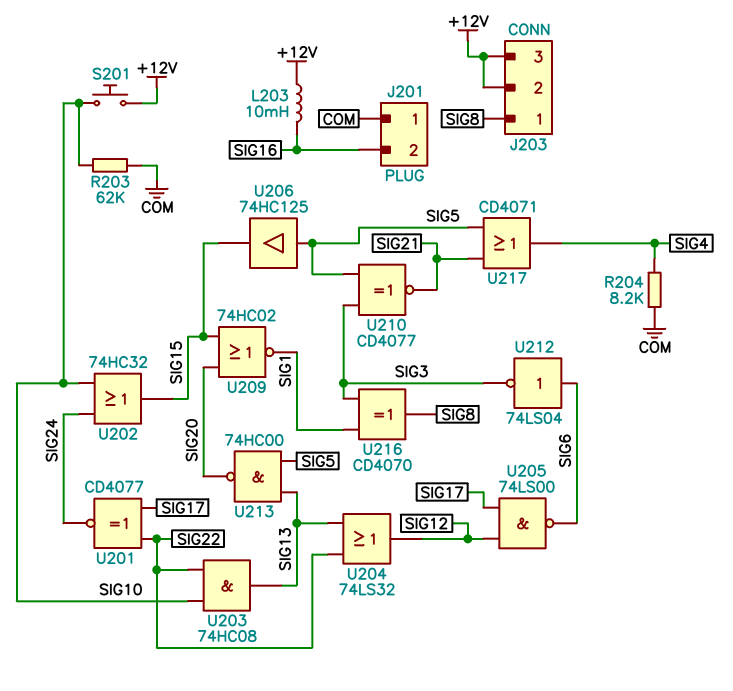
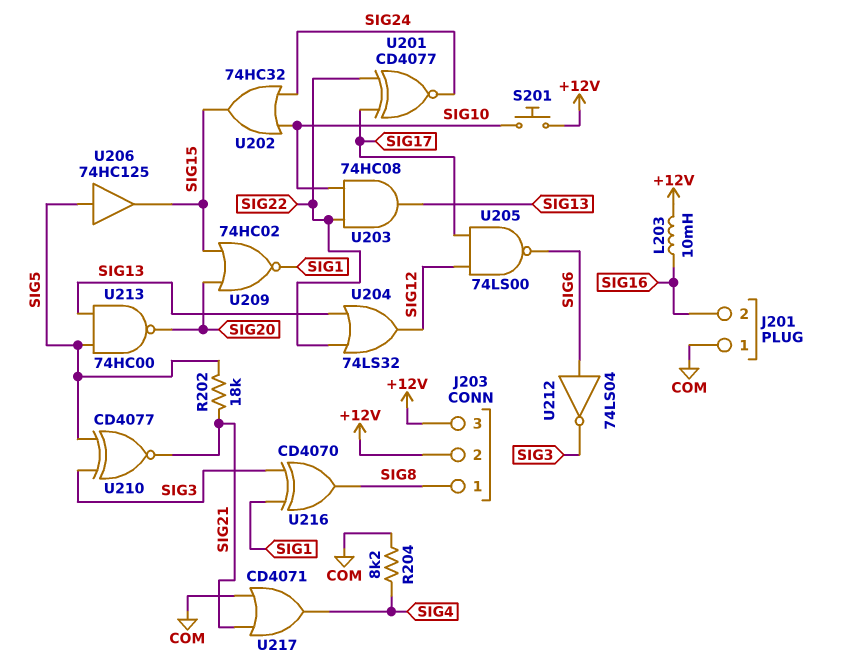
R202: none -> 18k (SIG5, SIG21)
R203: 62k (COM, SIG10) -> none
U217: OR CD4071 (in SIG5, in SIG21, out SIG4) -> OR CD4071 (in COM, in SIG21, out SIG4)

